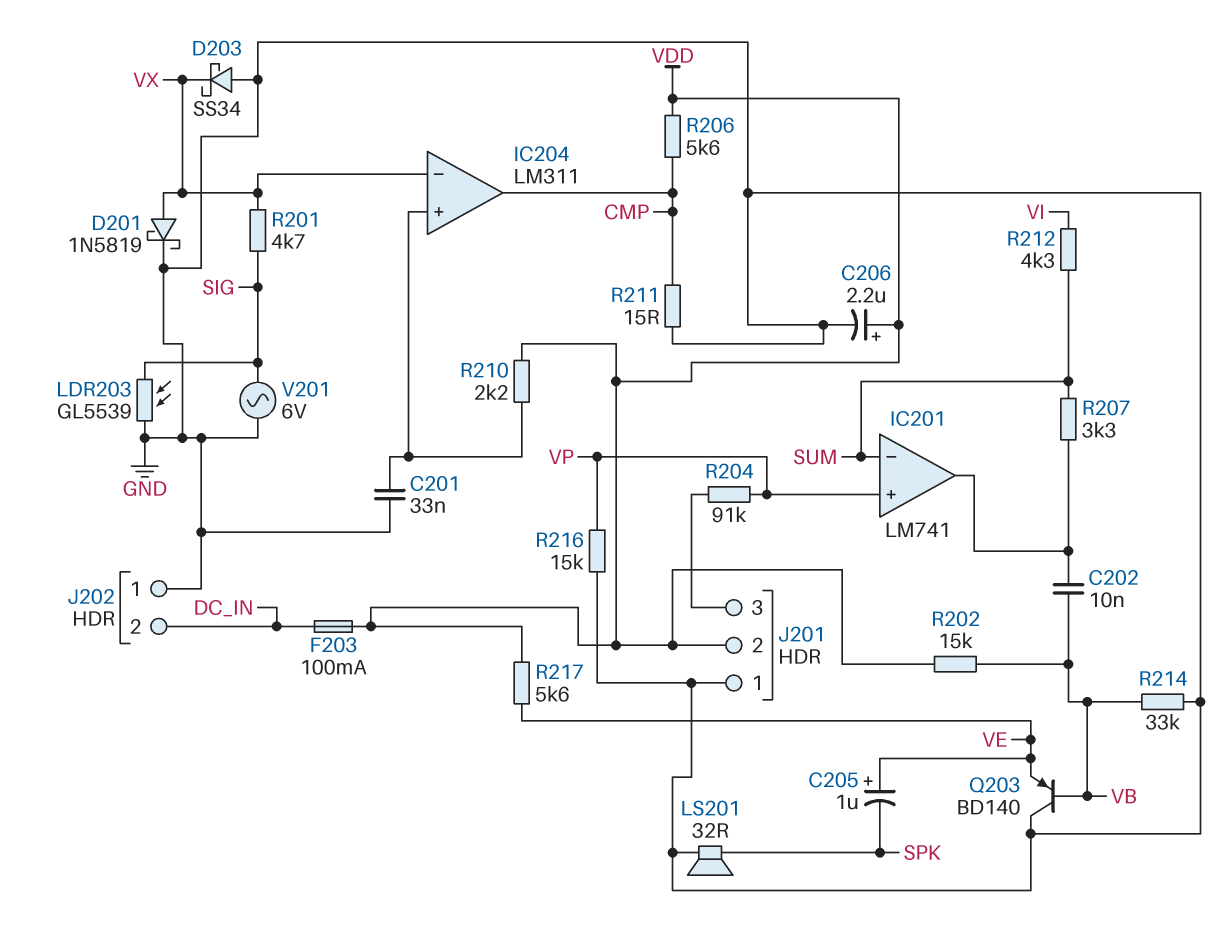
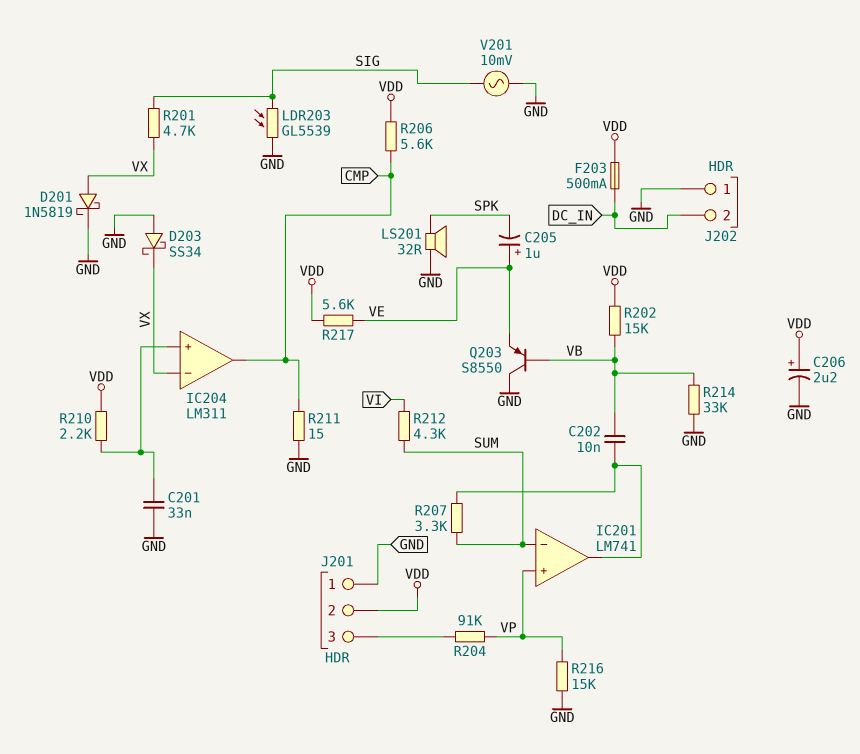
F203: 100mA (DC_IN, VDD) -> 500mA (DC_IN, VDD)
Q203: PNP BD140 (B VB, C GND, E VE) -> PNP S8550 (B VB, C GND, E VE)
V201: AC 6V (GND, SIG) -> AC 10mV (GND, SIG)

